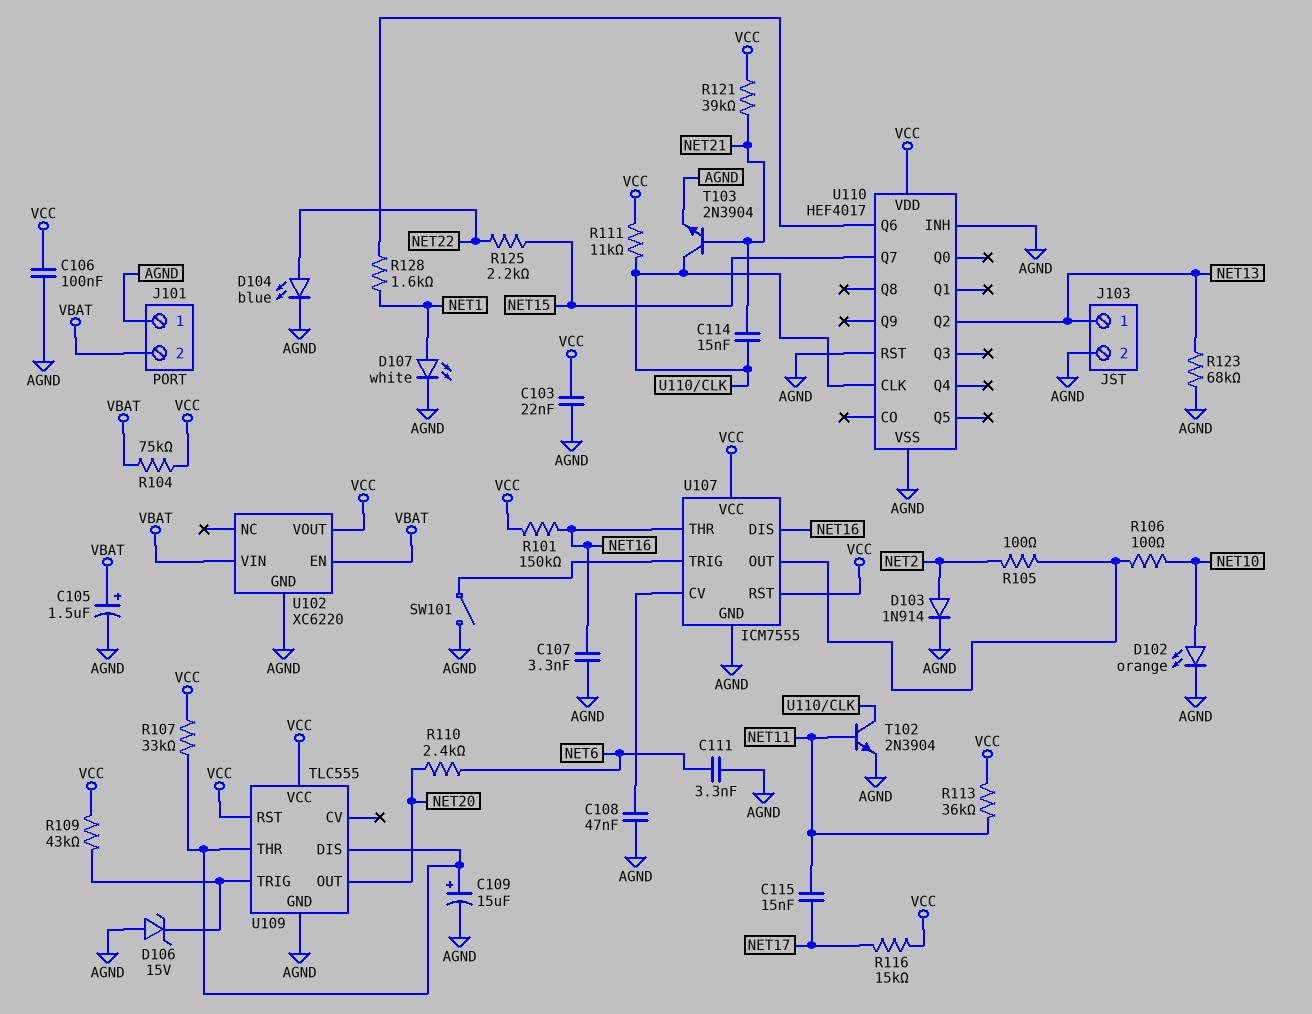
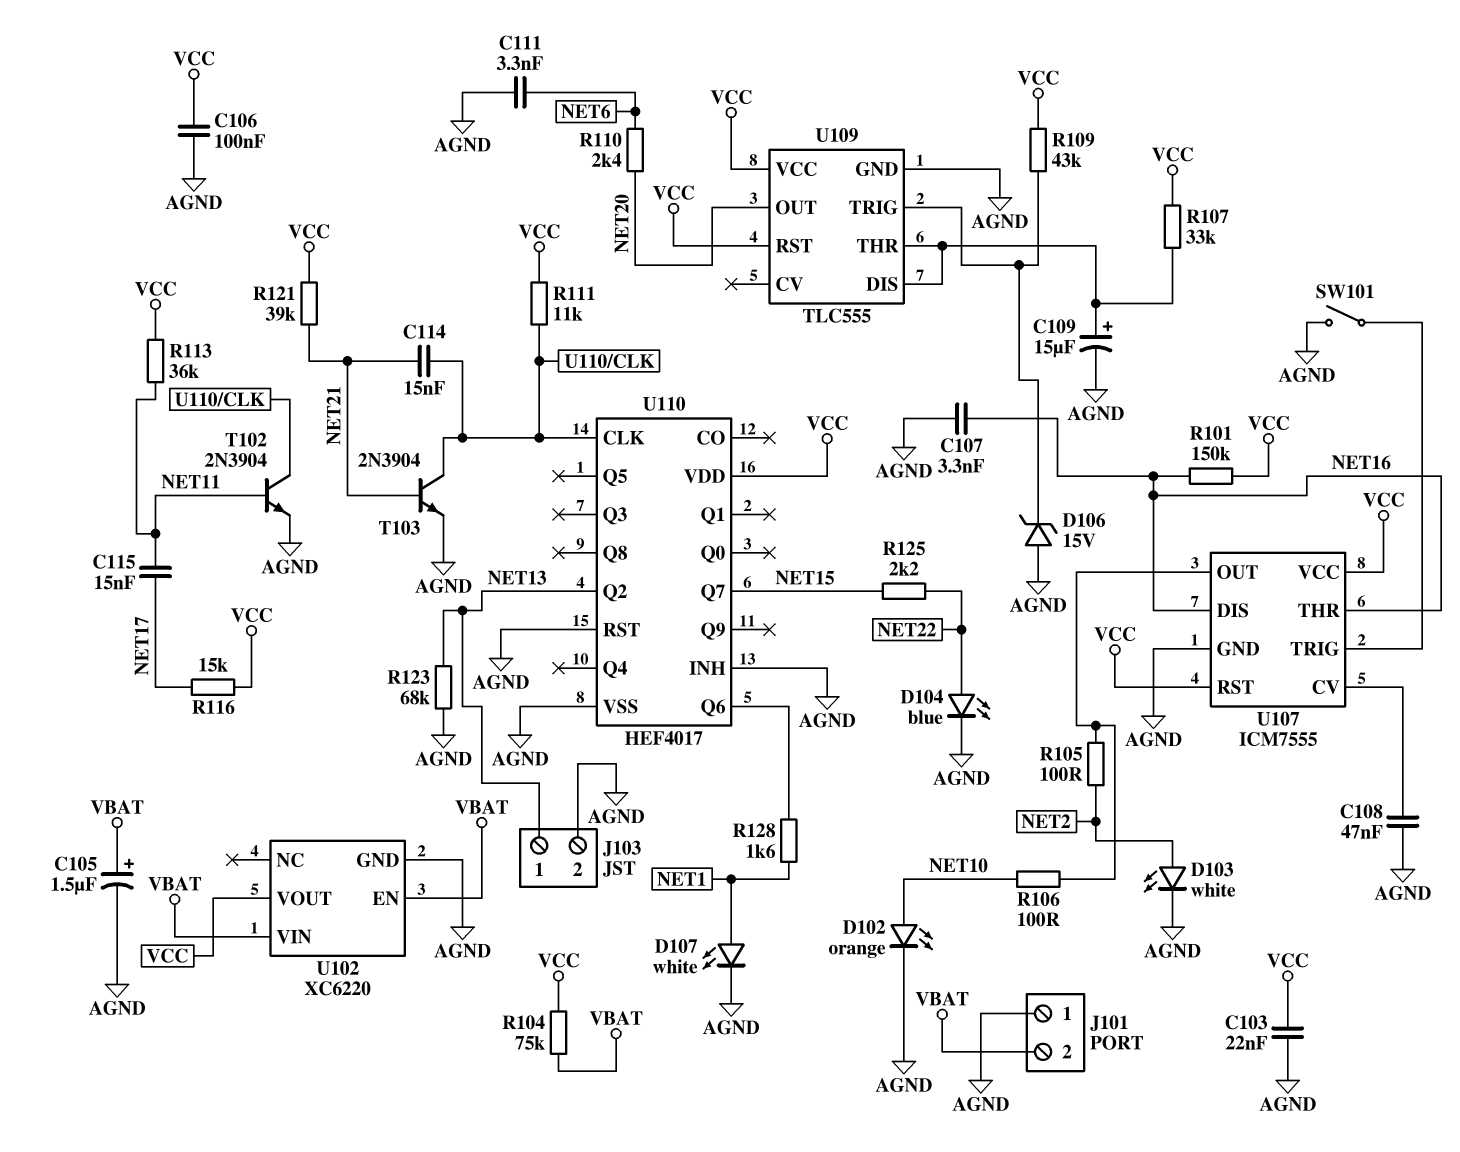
D103: diode 1N914 (A NET2, K AGND) -> LED white (A NET2, K AGND)

